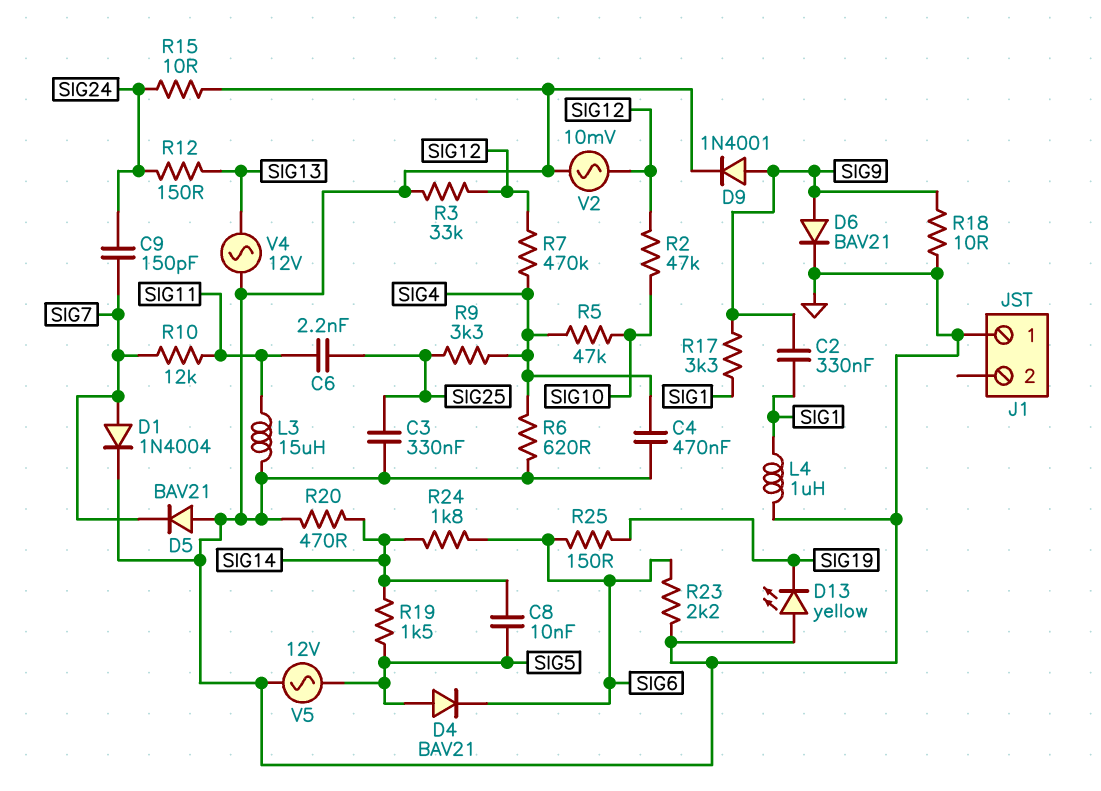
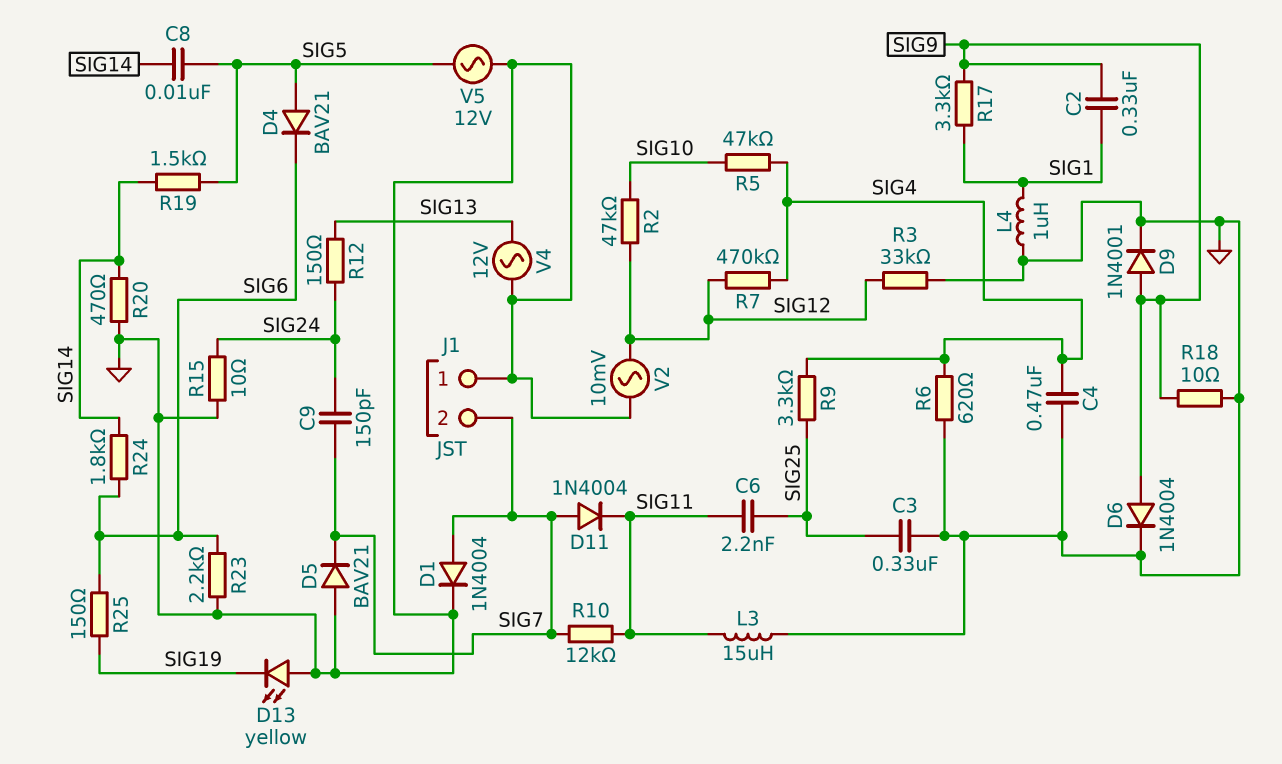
D6: diode BAV21 (A SIG9, K GND) -> diode 1N4004 (A SIG9, K GND)
D11: none -> diode 1N4004 (A SIG7, K SIG11)
J1 pin 2: none -> SIG7

